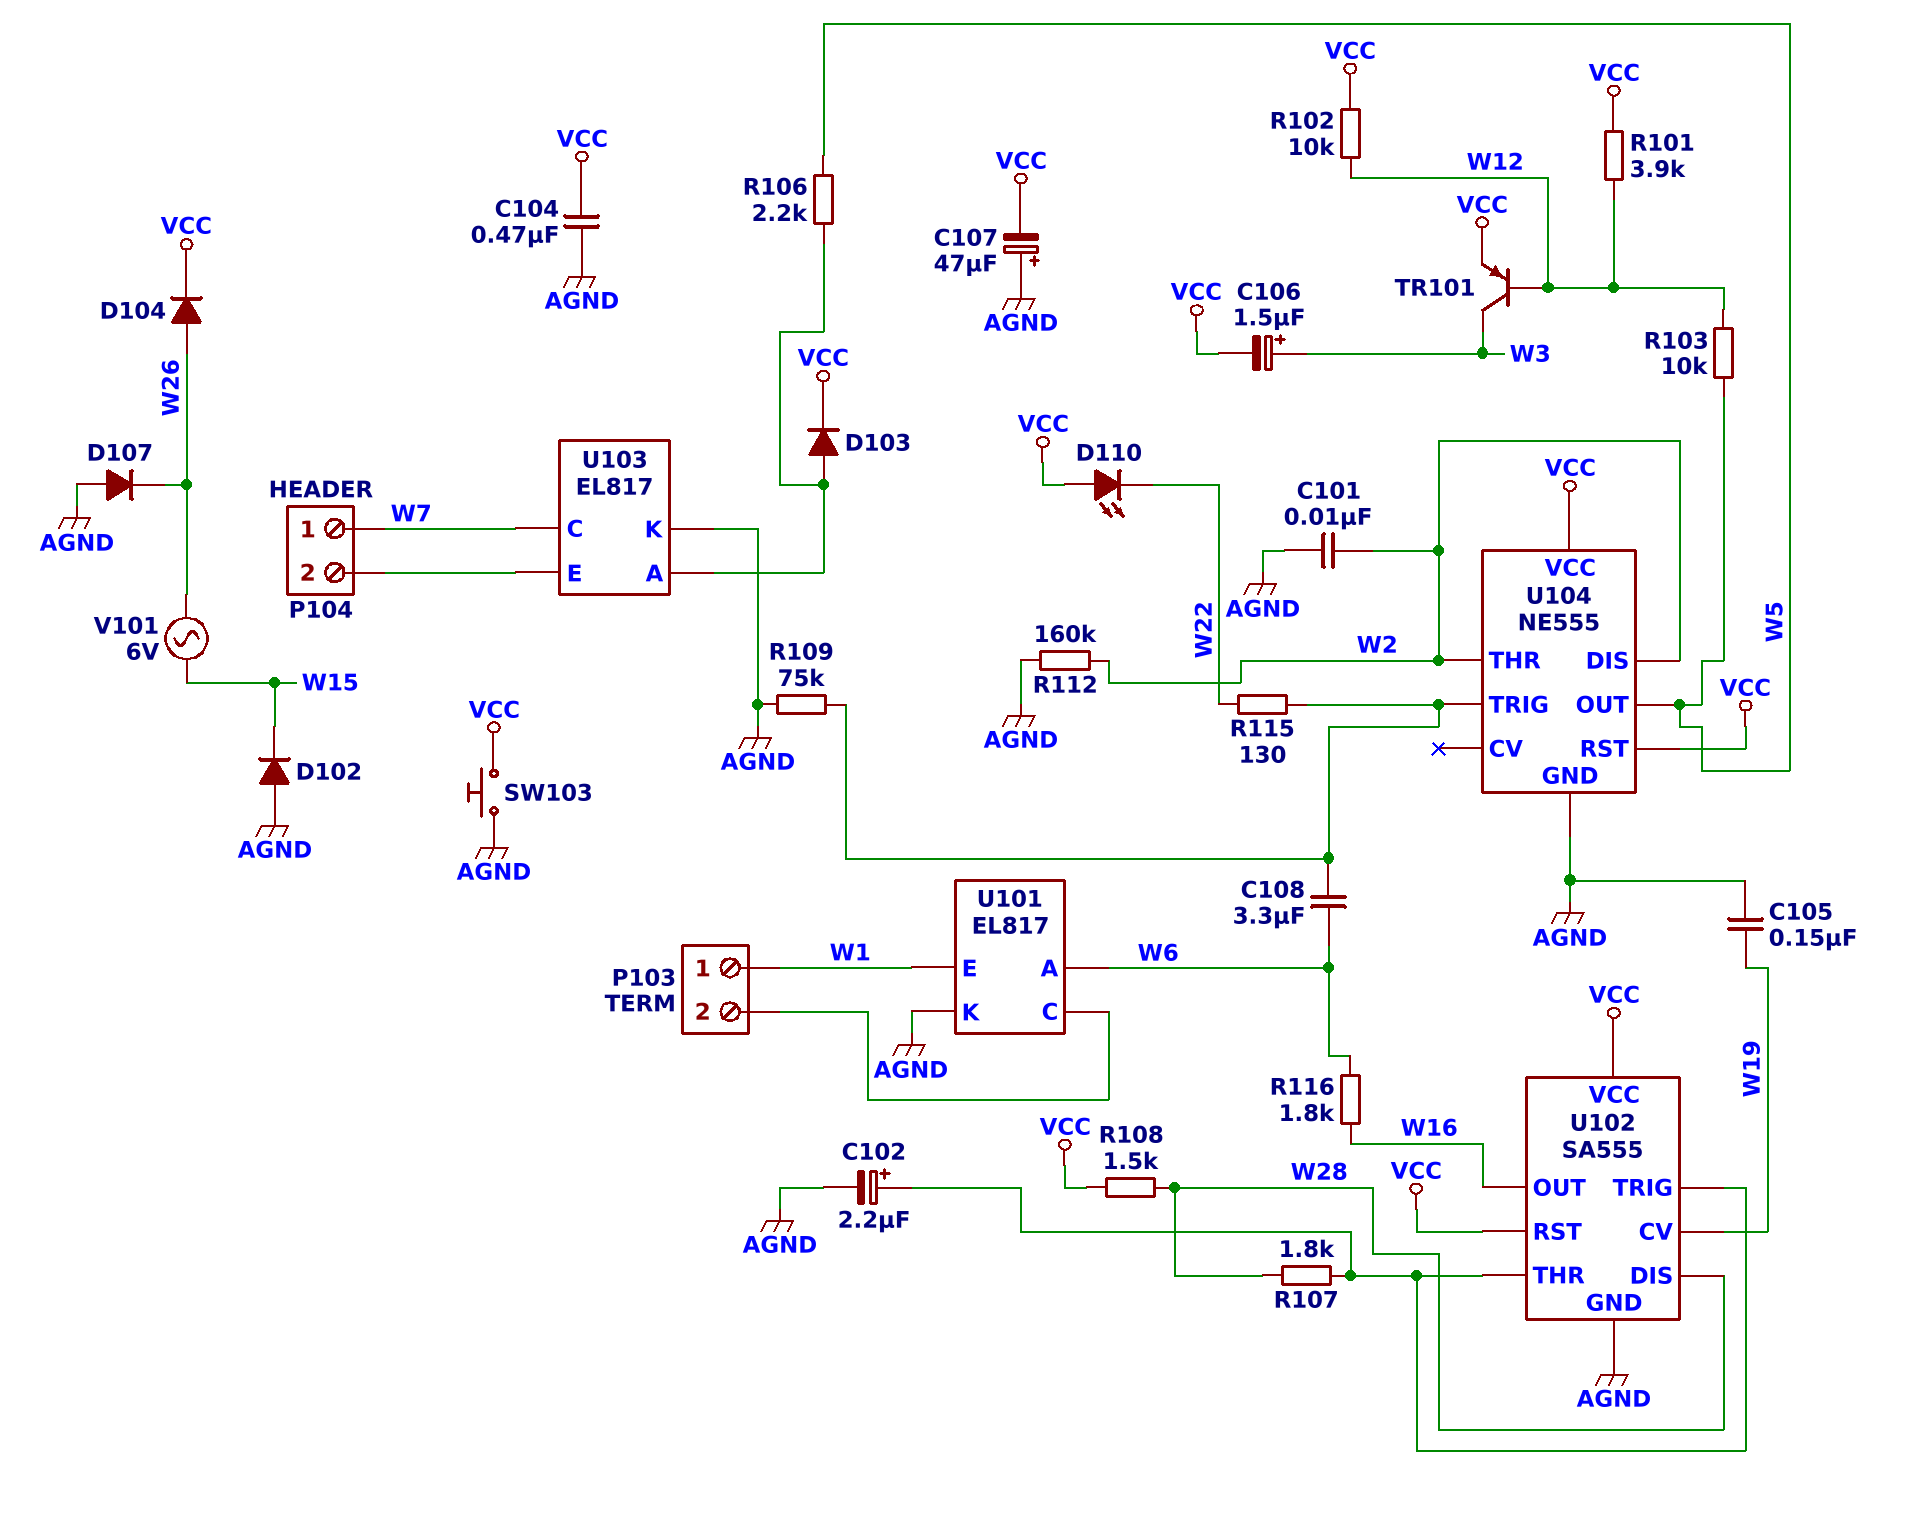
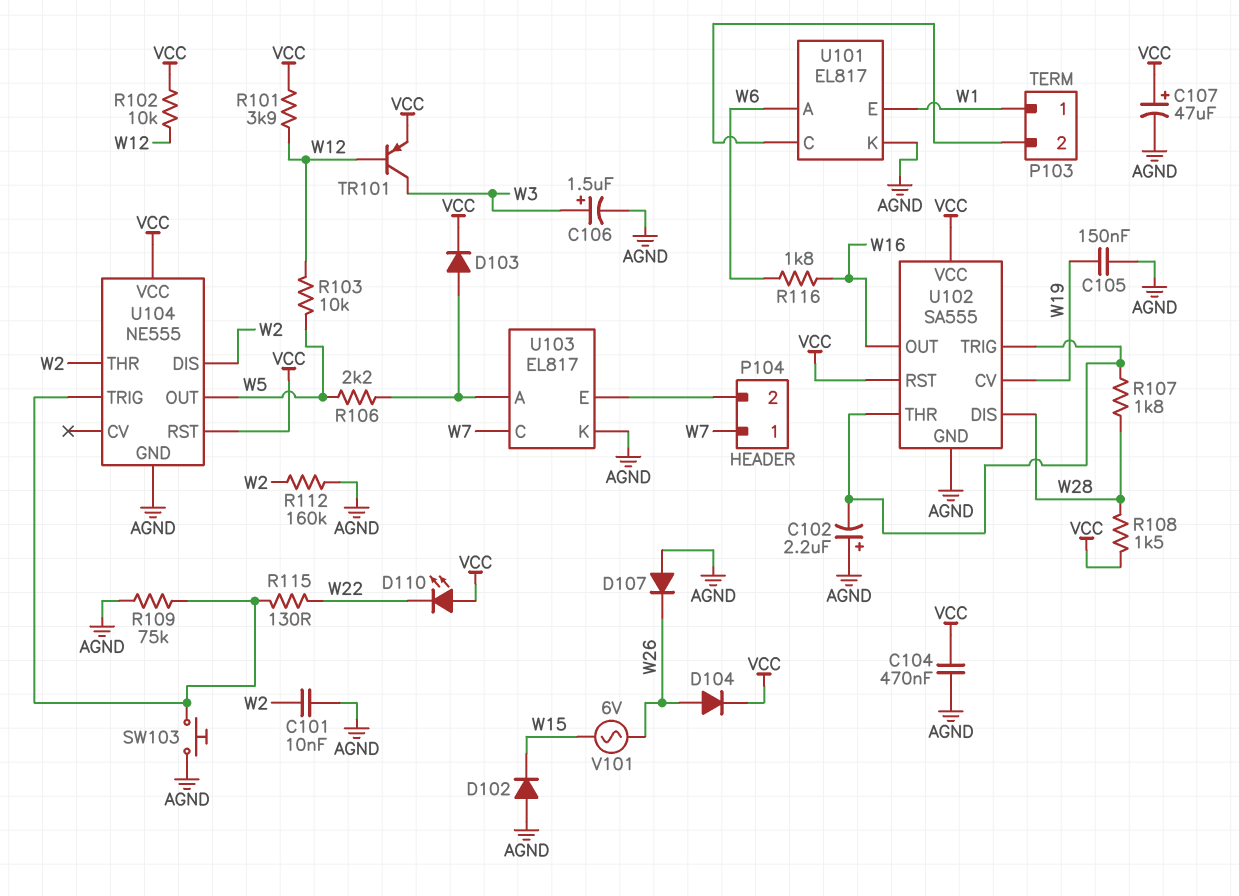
C102: 2.2uF (plus U102/THR, minus AGND) -> 2.2uF (plus AGND, minus U102/THR)
C106: 1.5uF (plus W3, minus VCC) -> 1.5uF (plus W3, minus AGND)
C107: 47uF (plus AGND, minus VCC) -> 47uF (plus VCC, minus AGND)
C108: 3.3uF (U104/TRIG, W6) -> none
SW103: button (AGND, VCC) -> button (AGND, U104/TRIG)

